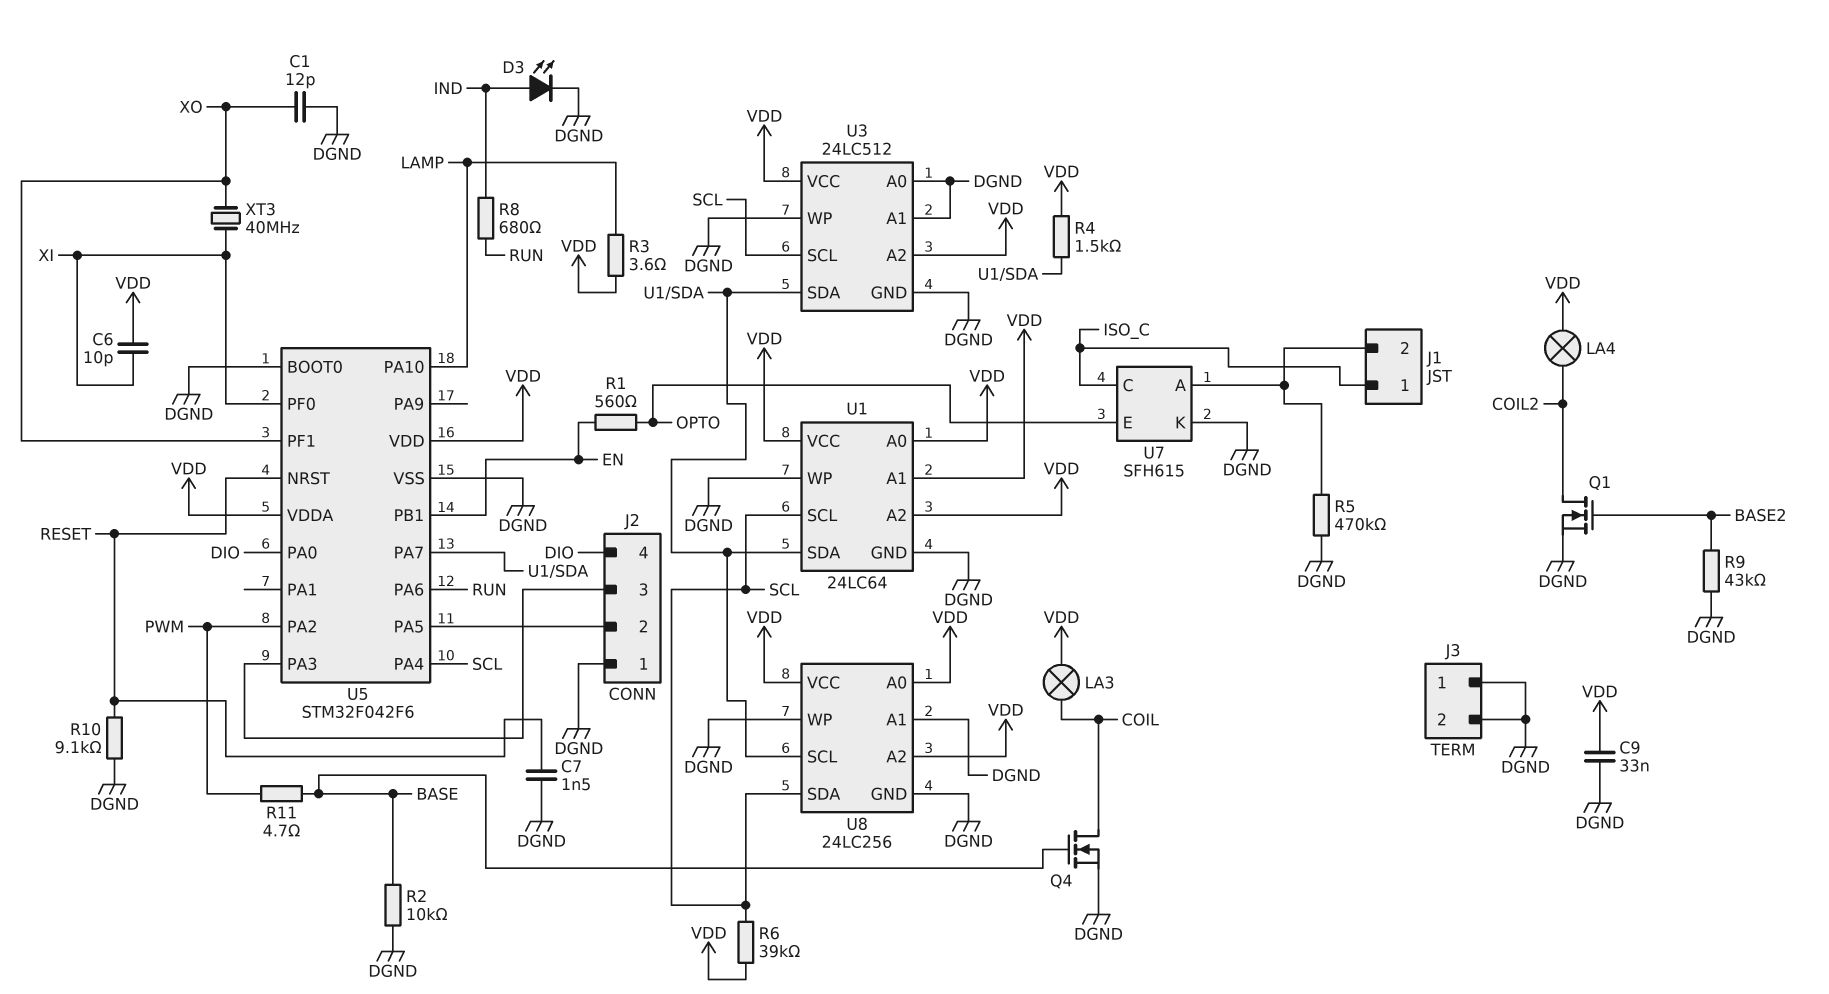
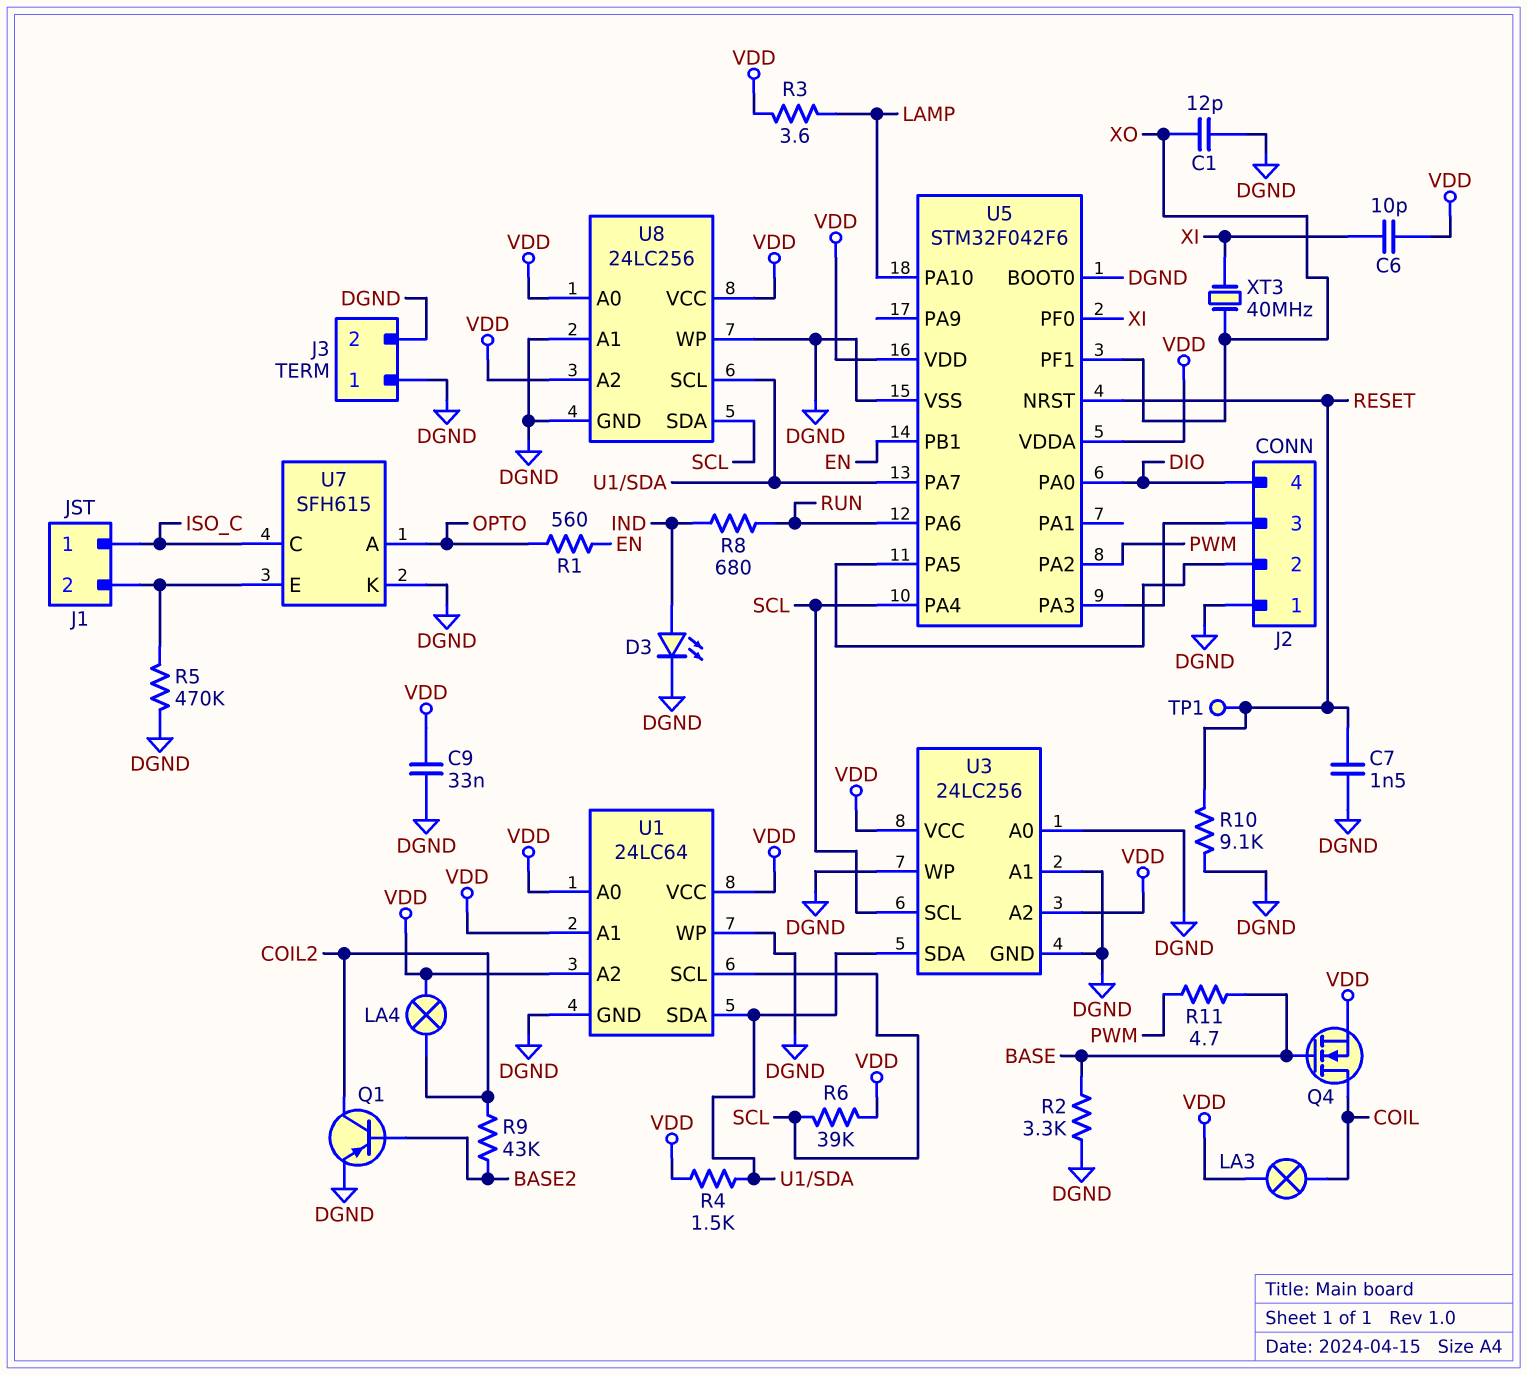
Q1: NMOS (G BASE2, D COIL2, S DGND) -> PNP (B BASE2, C COIL2, E DGND)
Q4: NMOS (G BASE, D COIL, S DGND) -> NMOS (G BASE, D COIL, S VDD)
R2: 10k (BASE, DGND) -> 3.3k (BASE, DGND)
R9: 43k (BASE2, DGND) -> 43k (BASE2, COIL2)
TP1: none -> test point (RESET)
U3: 24LC512 -> 24LC256
U7 pin A: J1/2 -> OPTO
U7 pin E: OPTO -> J1/2

